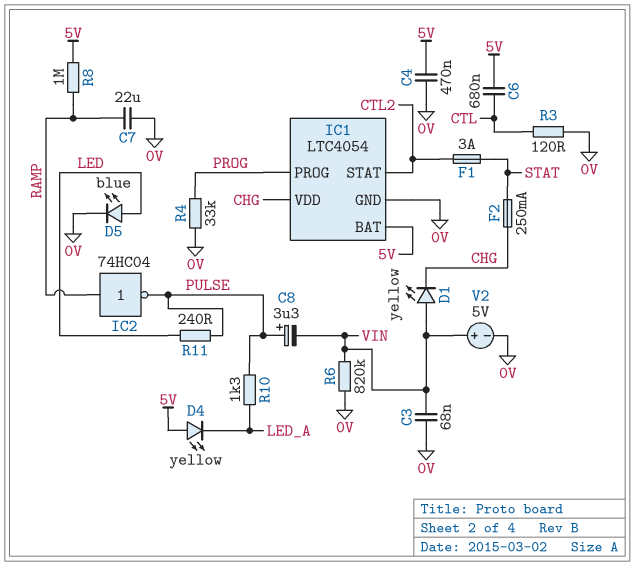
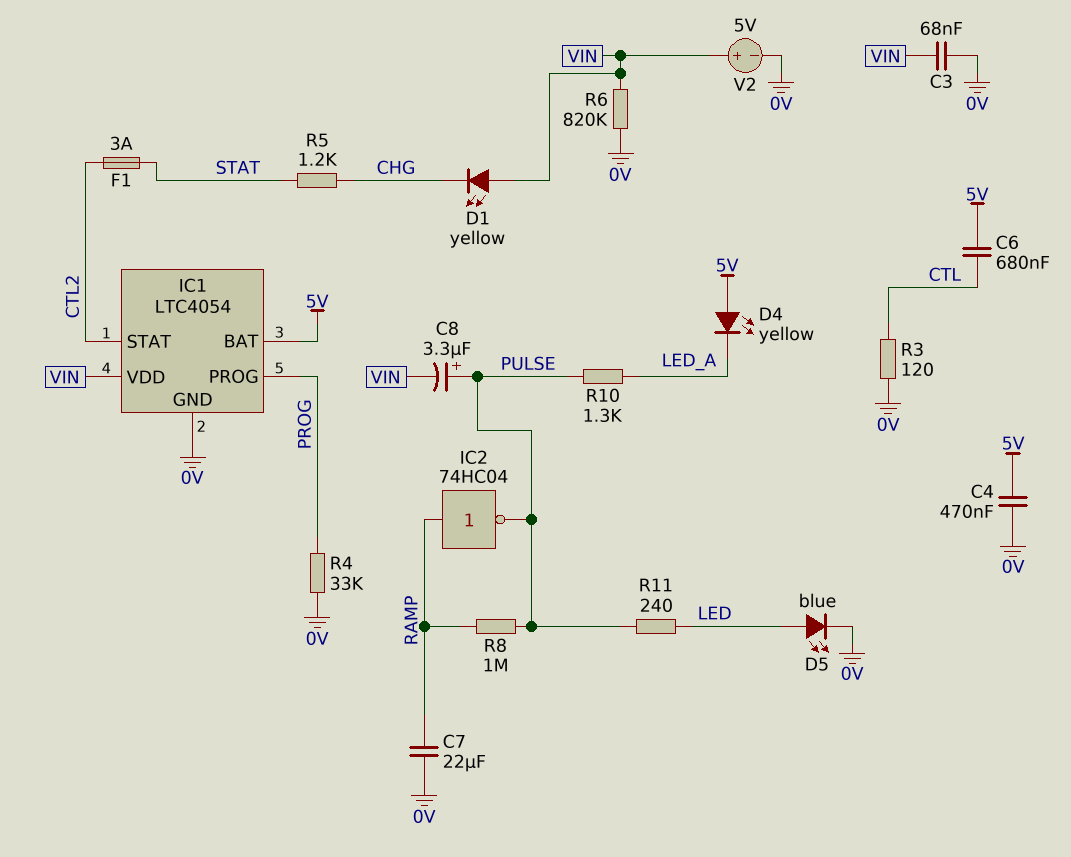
F2: 250mA (CHG, STAT) -> none
IC1 pin VDD: CHG -> VIN
R5: none -> 1.2k (CHG, STAT)
R8: 1M (5V, RAMP) -> 1M (PULSE, RAMP)

